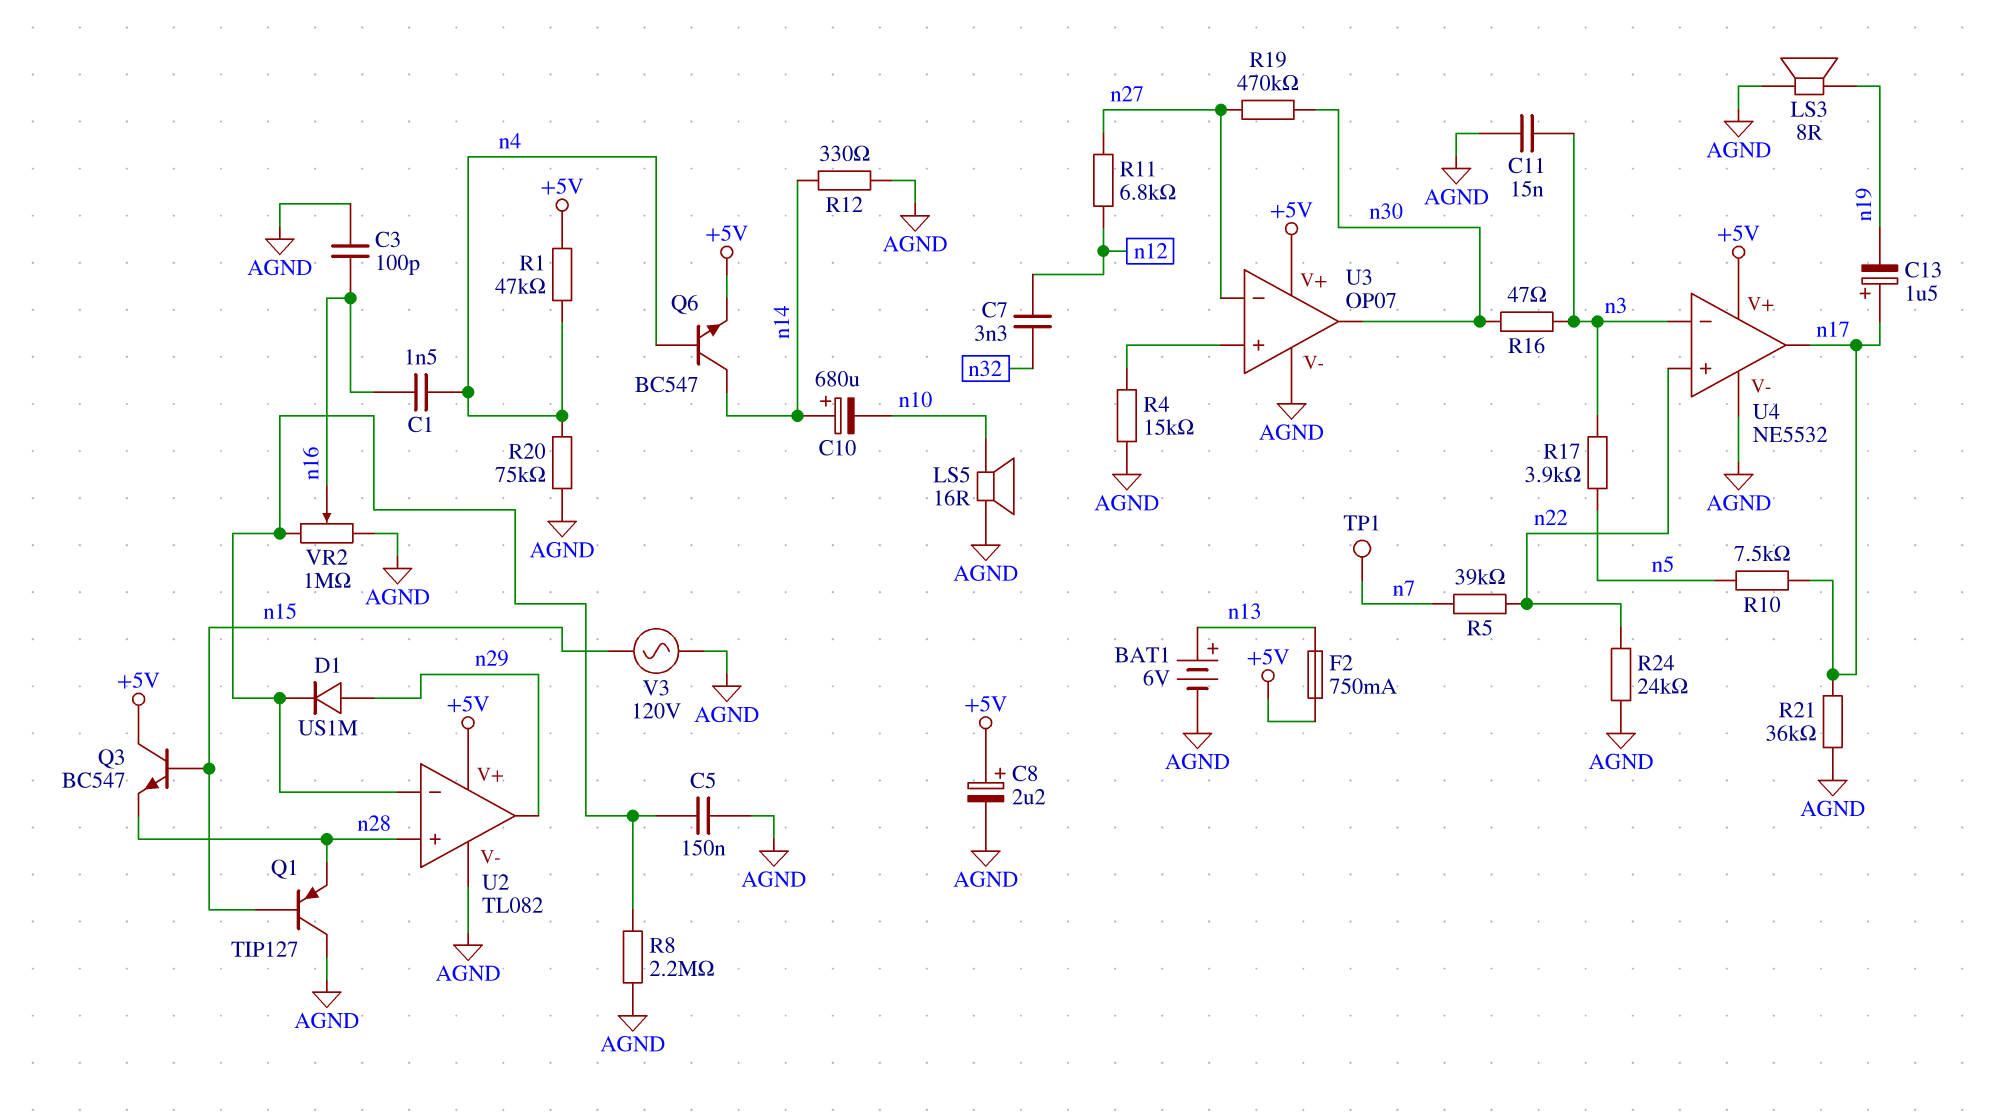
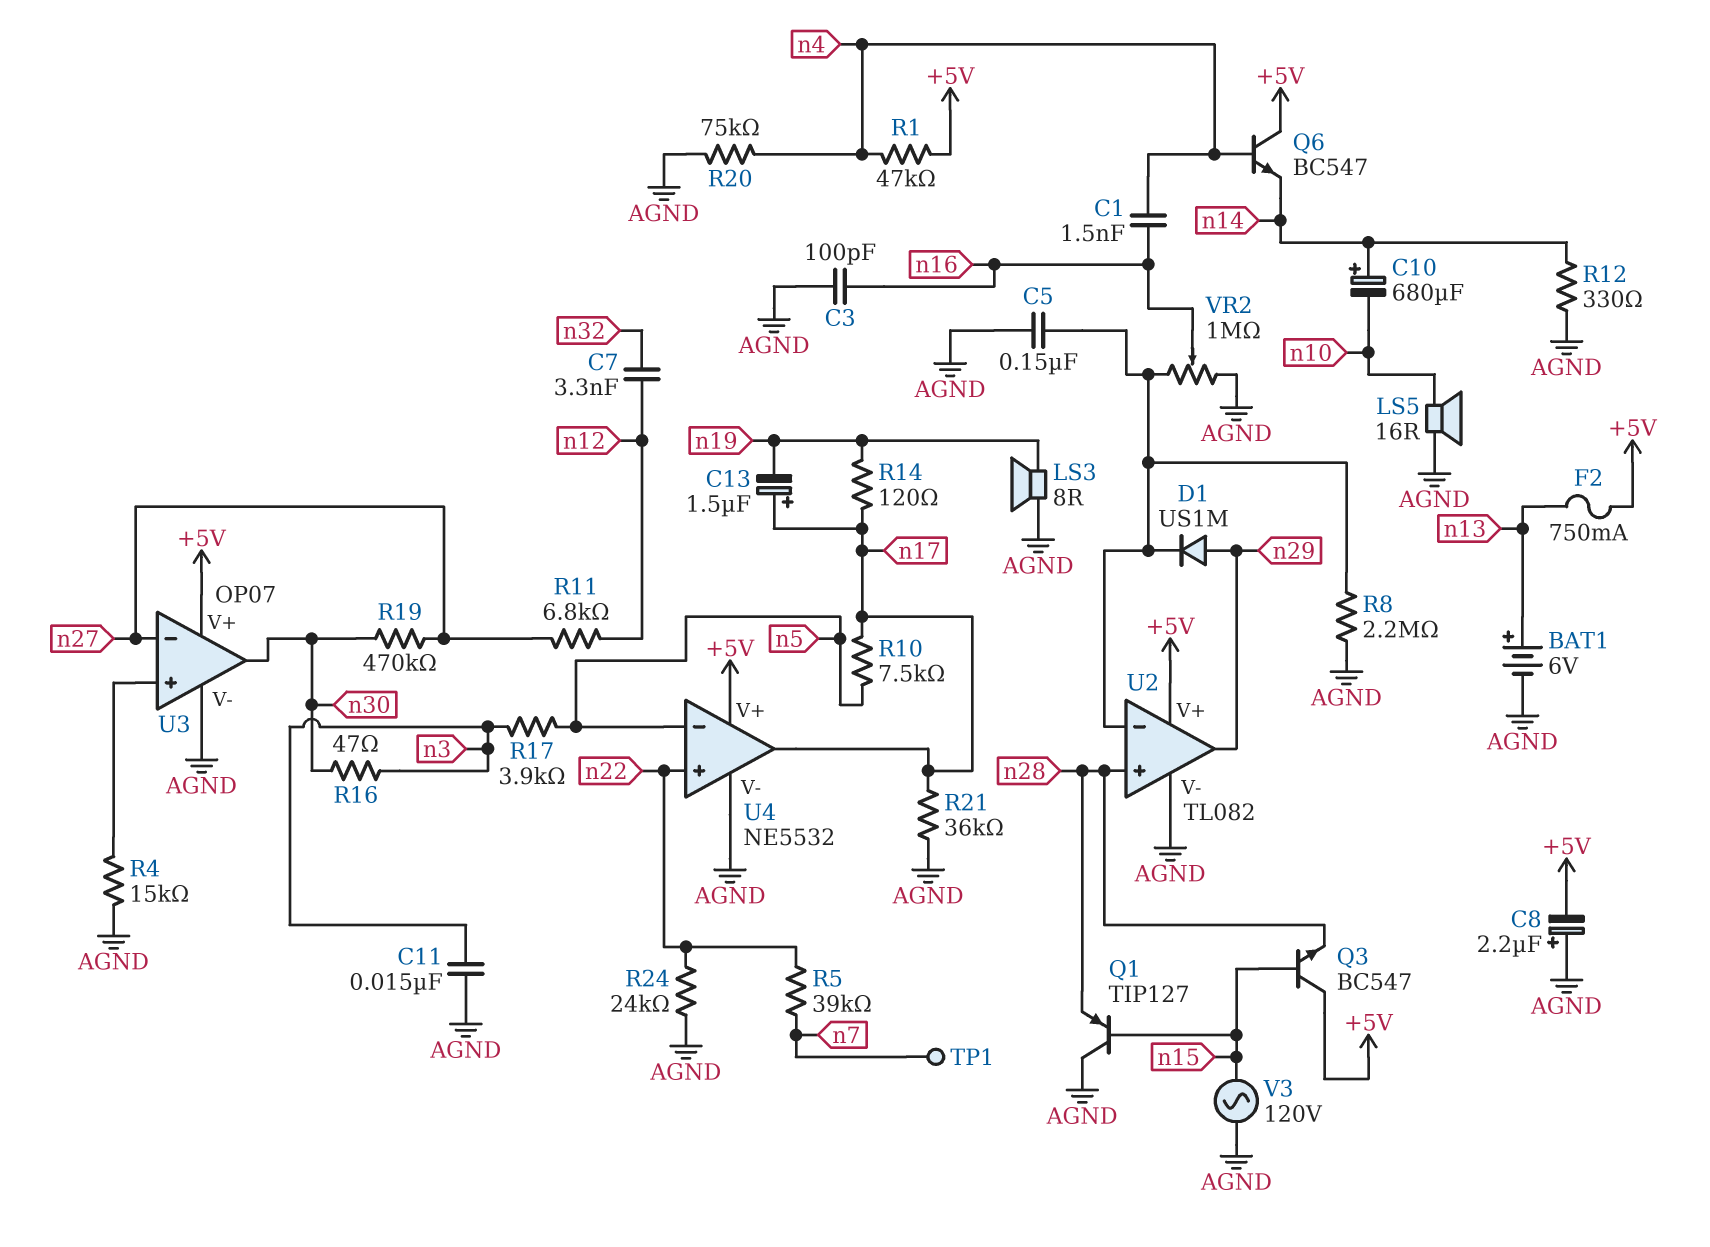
C8: 2.2uF (plus +5V, minus AGND) -> 2.2uF (plus AGND, minus +5V)
Q6: NPN BC547 (B n4, C n14, E +5V) -> NPN BC547 (B n4, C +5V, E n14)
R14: none -> 120 (n17, n19)
U4 pin in-: n3 -> n5

